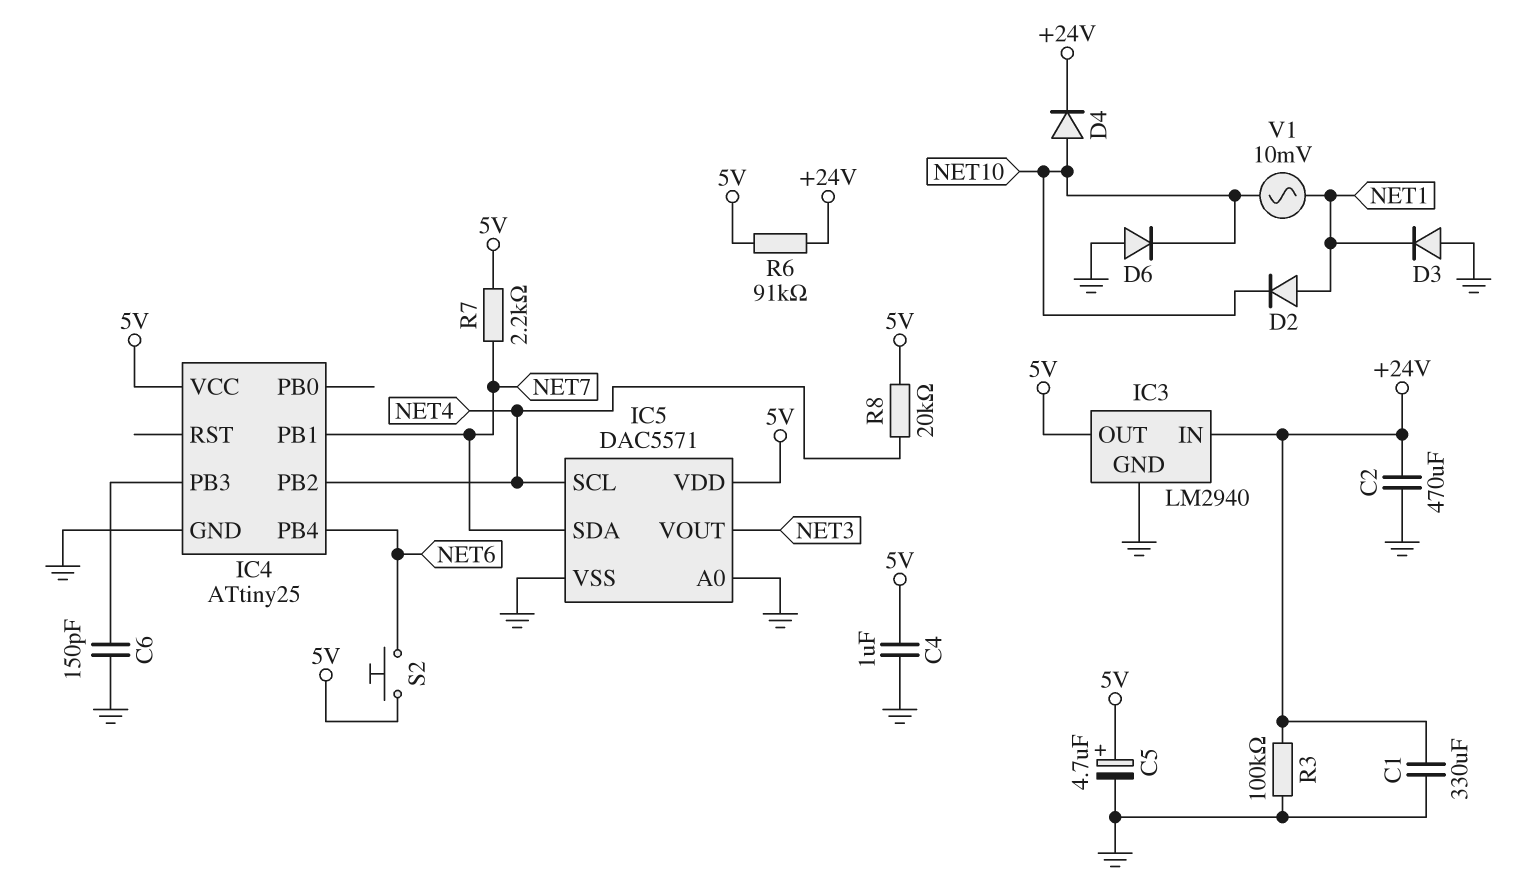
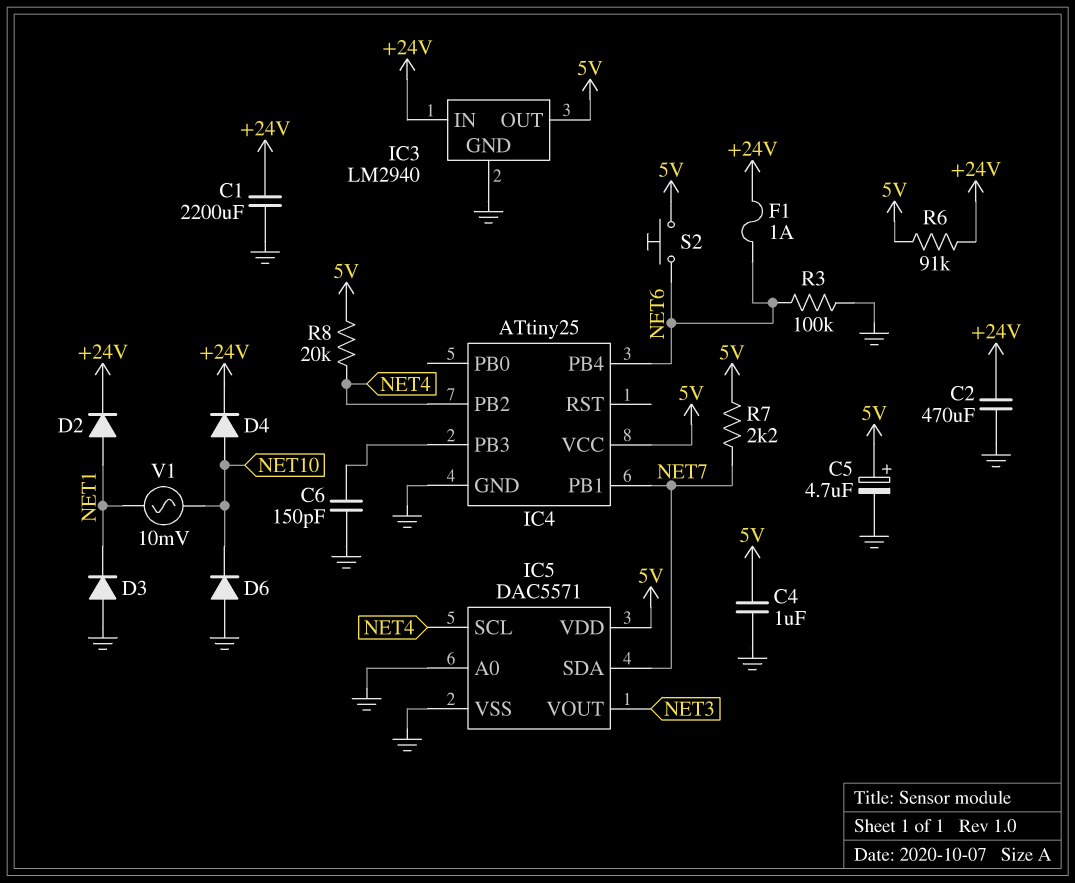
C1: 330uF (+24V, GND) -> 2200uF (+24V, GND)
D2: diode (A NET1, K NET10) -> diode (A NET1, K +24V)
F1: none -> 1A (+24V, NET6)
R3: 100k (+24V, GND) -> 100k (GND, NET6)

